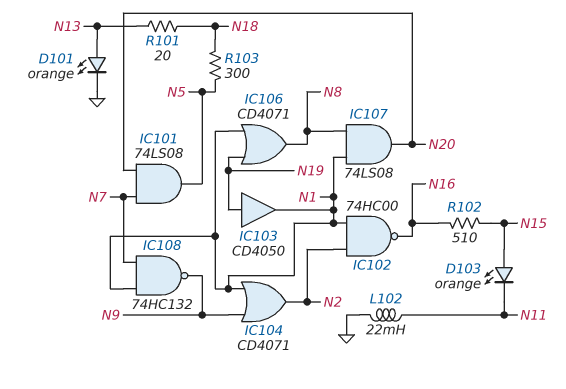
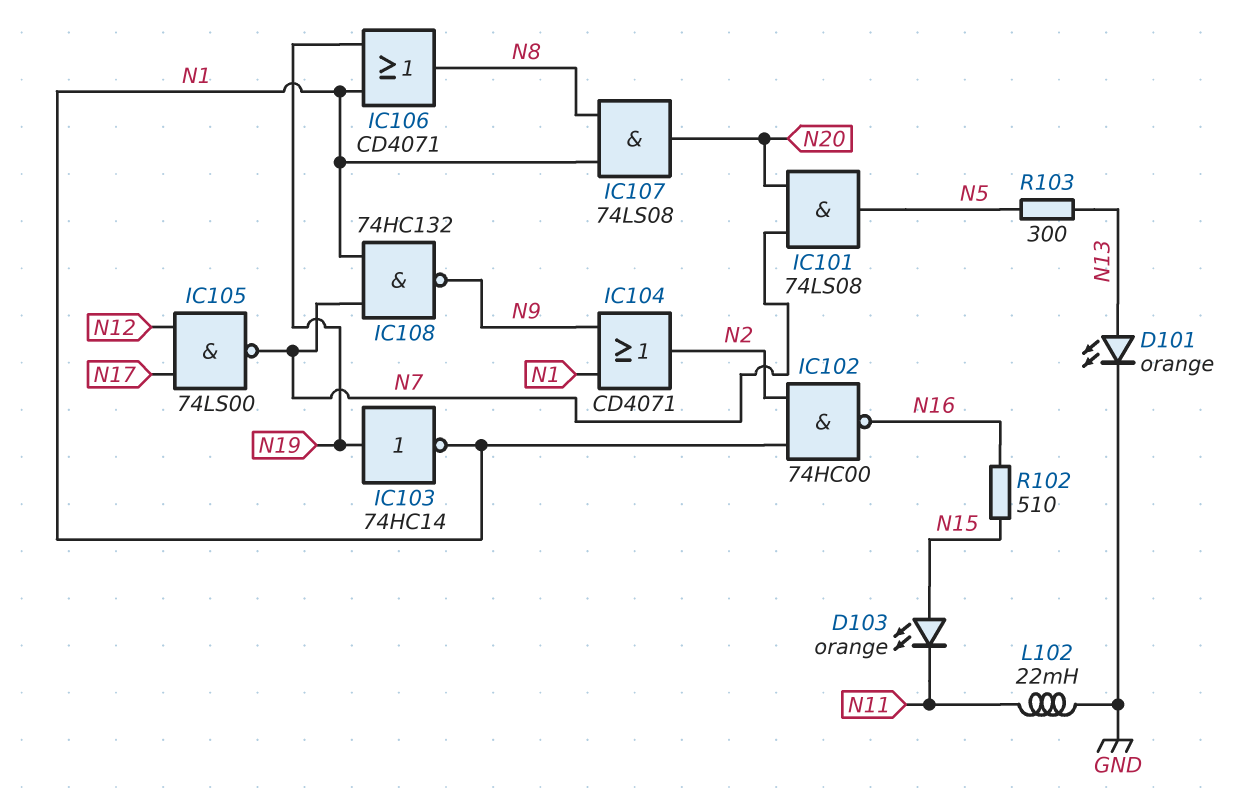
IC103: buffer CD4050 (in N19, out N1) -> NOT 74HC14 (in N19, out N1)
IC105: none -> NAND 74LS00 (in N12, in N17, out N7)
R101: 20 (N13, N18) -> none
R103: 300 (N5, N18) -> 300 (N5, N13)

